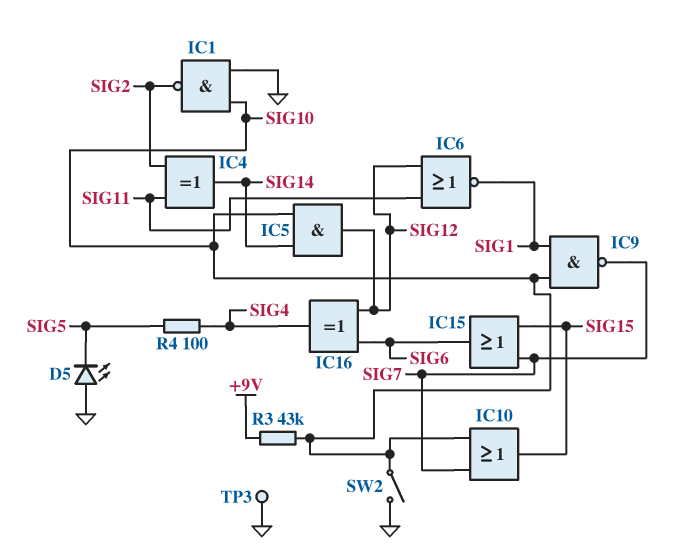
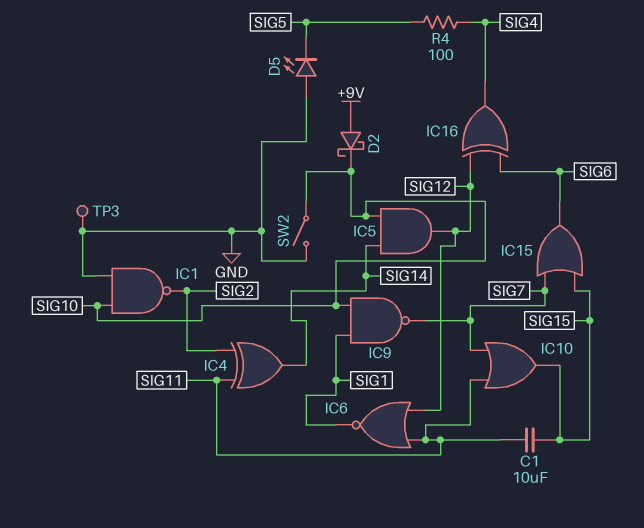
C1: none -> 10uF (SIG11, SIG15)
D2: none -> schottky (A +9V, K SIG10)
IC10: OR (in SIG7, in SIG10, out SIG15) -> OR (in SIG7, in SIG11, out SIG15)
R3: 43k (+9V, SIG10) -> none

